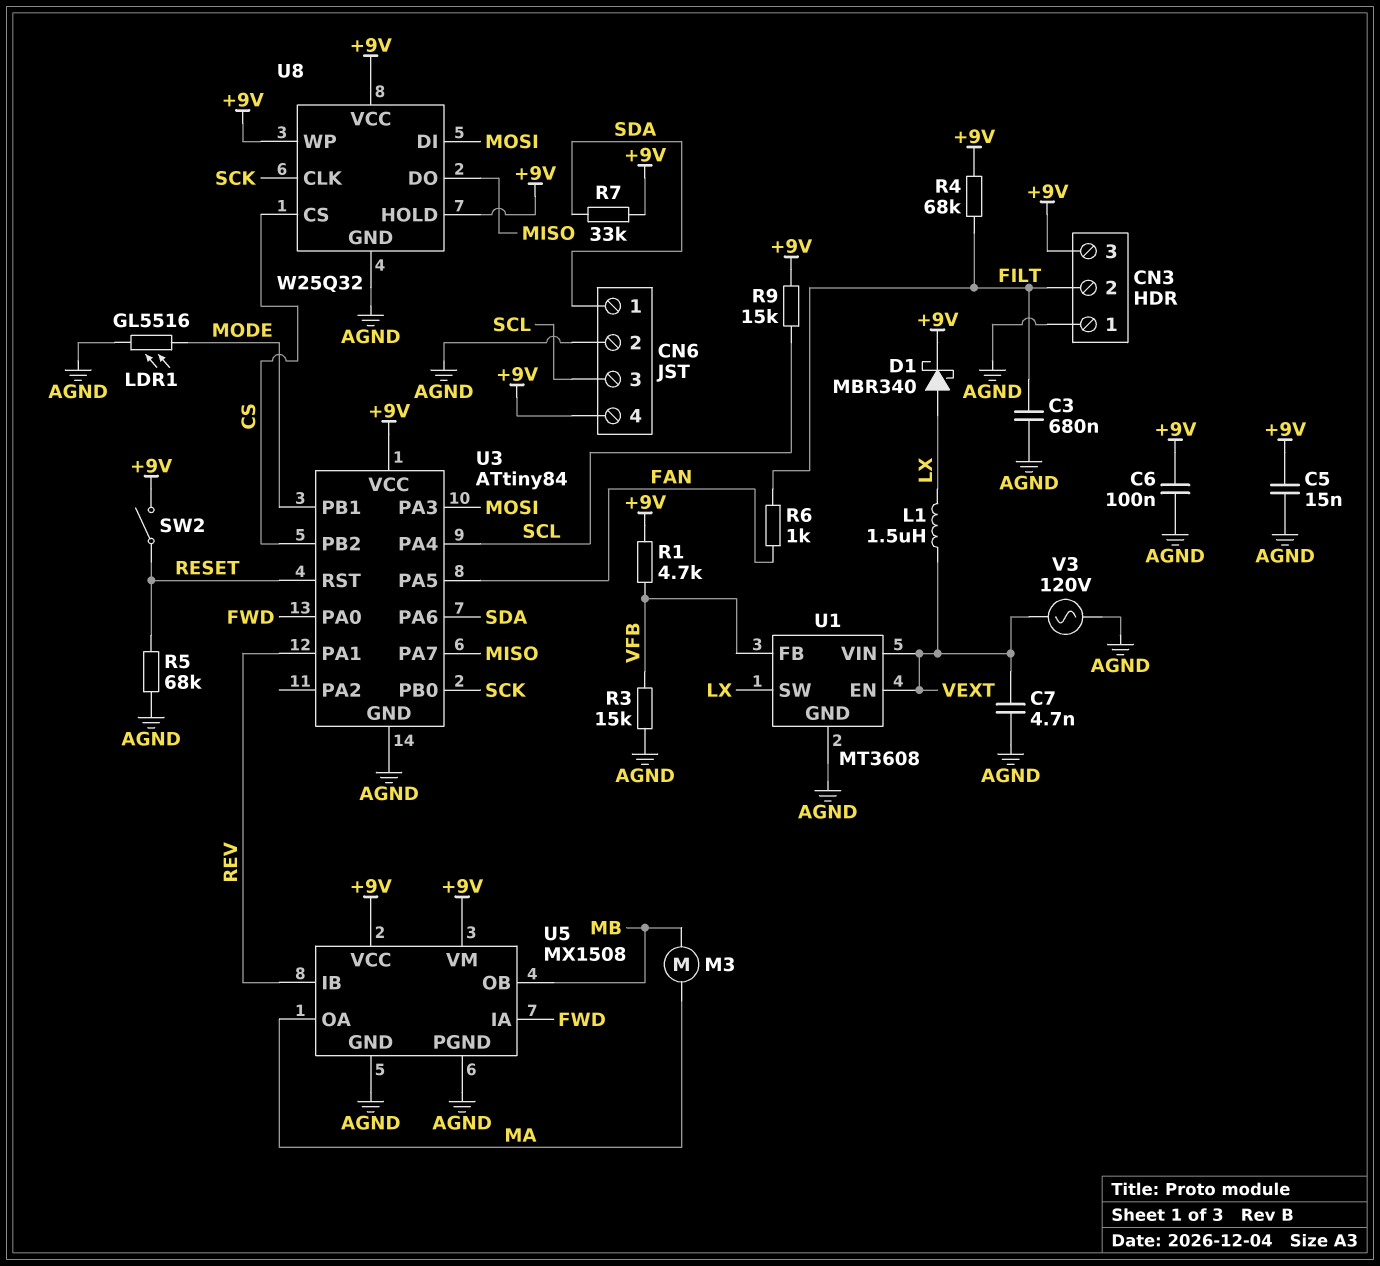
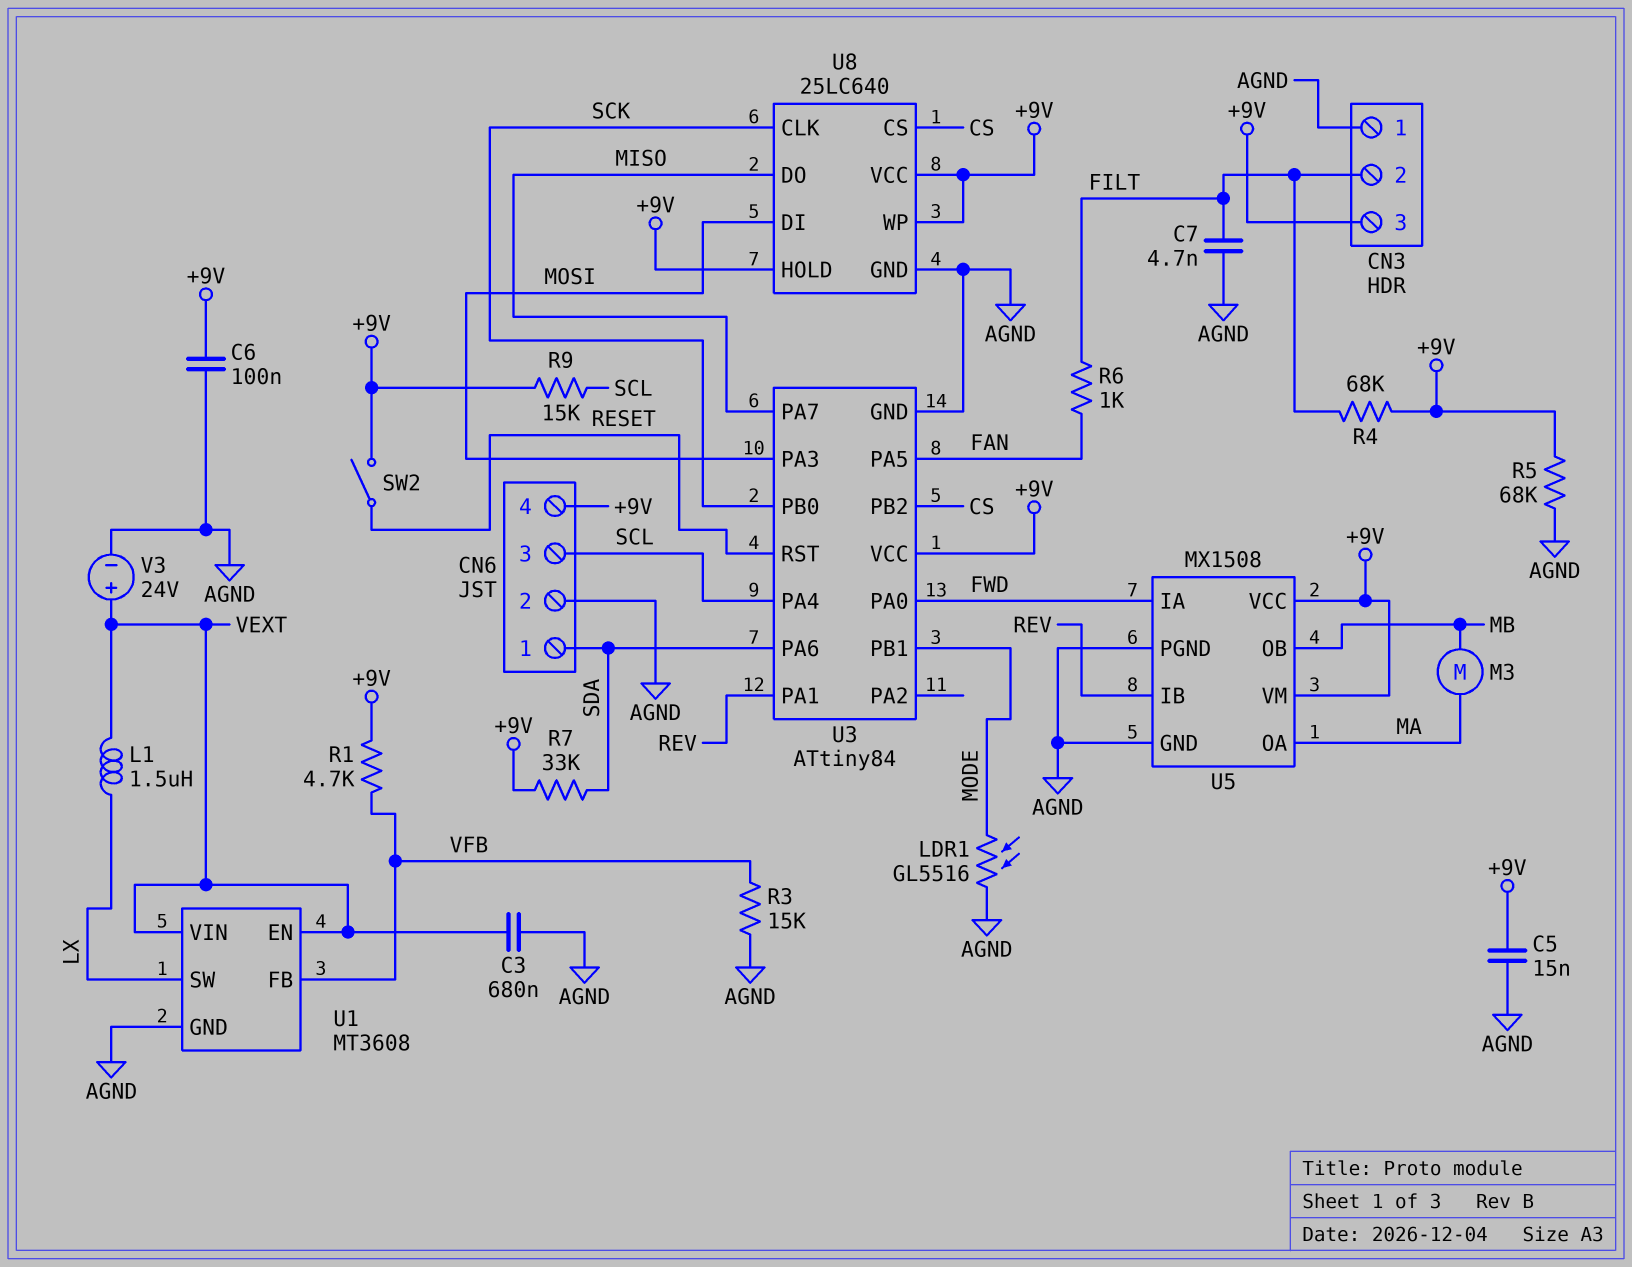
C3: 680nF (AGND, FILT) -> 680nF (AGND, VEXT)
C7: 4.7nF (AGND, VEXT) -> 4.7nF (AGND, FILT)
D1: schottky MBR340 (A LX, K +9V) -> none
R5: 68k (AGND, RESET) -> 68k (+9V, AGND)
U8: W25Q32 -> 25LC640
V3: AC 120V (AGND, VEXT) -> 24V (plus VEXT, minus AGND)

